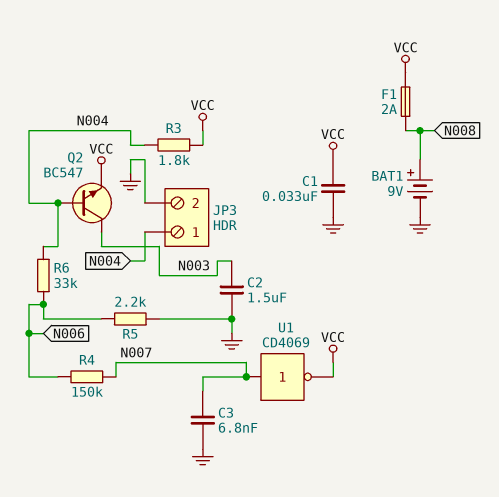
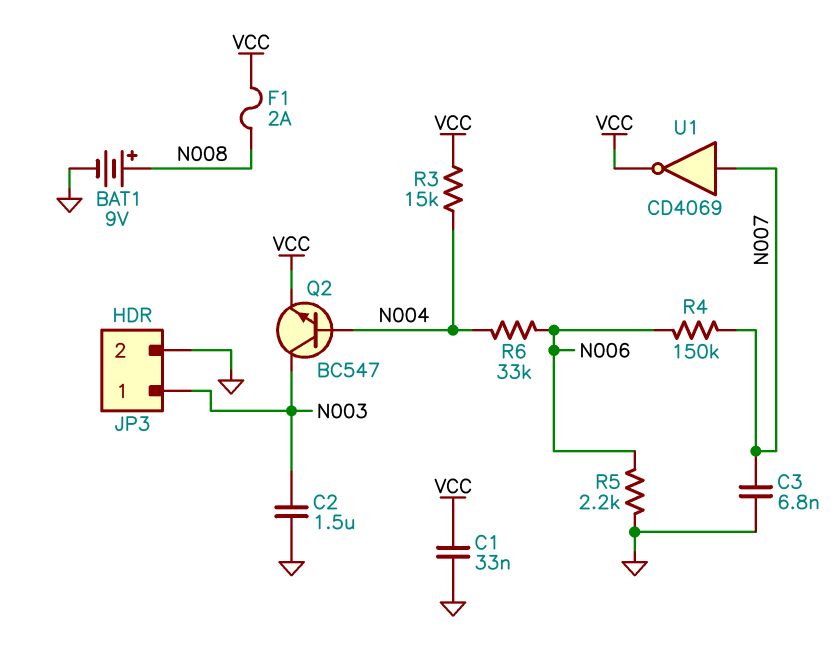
JP3 pin 1: N004 -> N003
R3: 1.8k (N004, VCC) -> 15k (N004, VCC)

